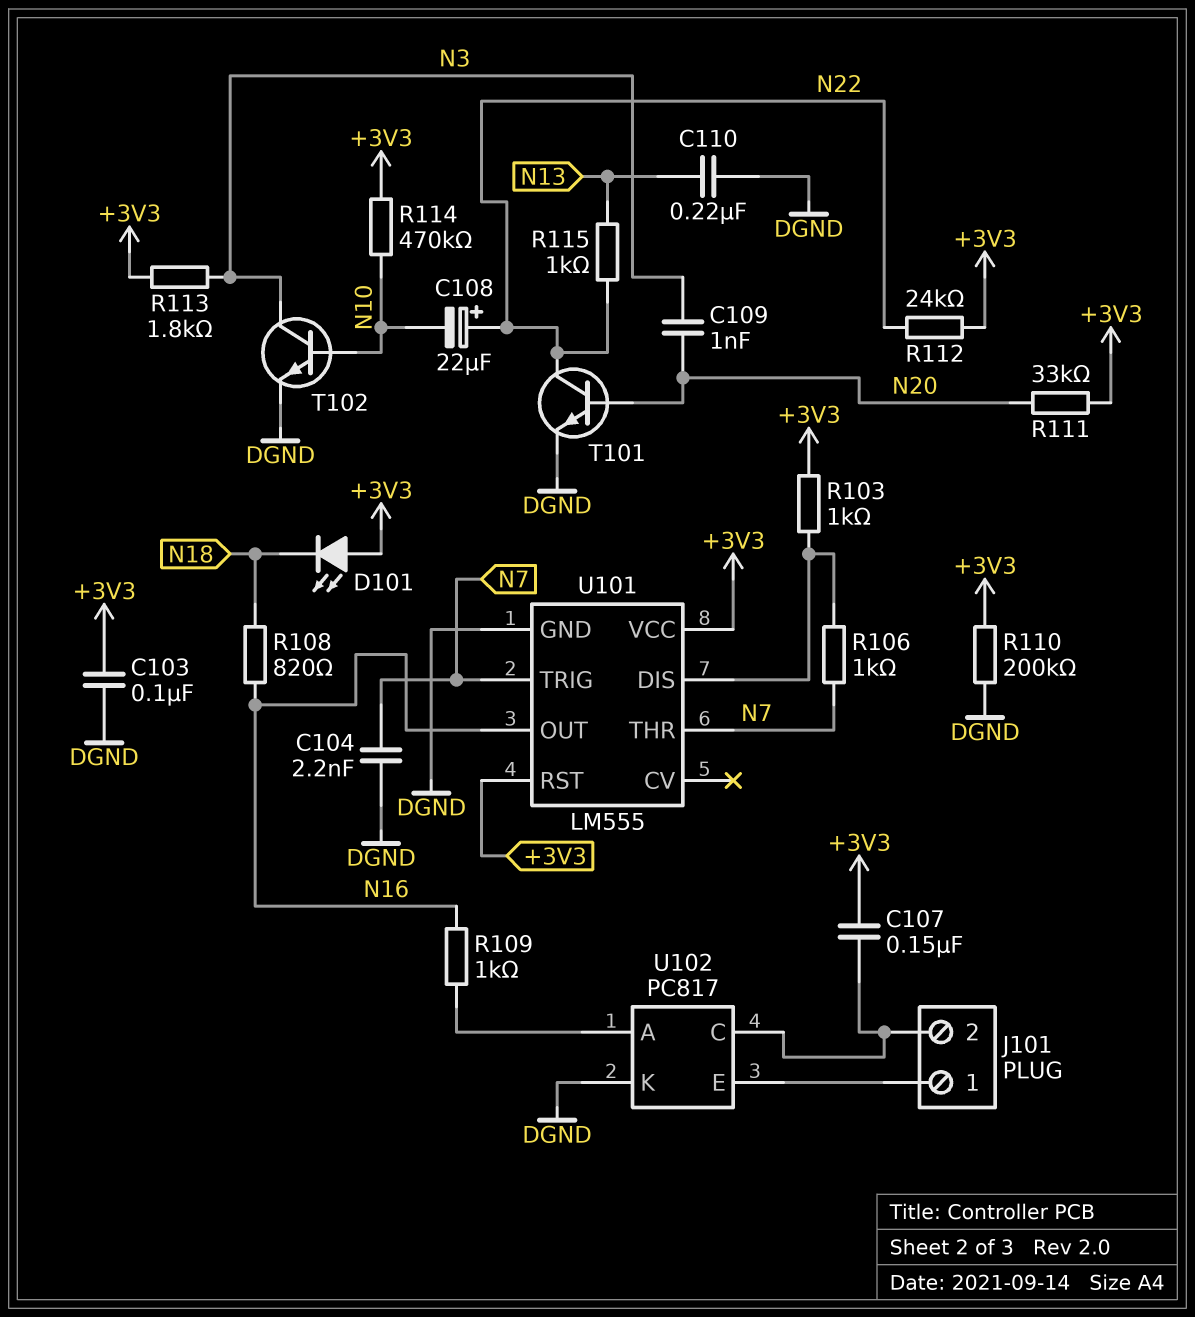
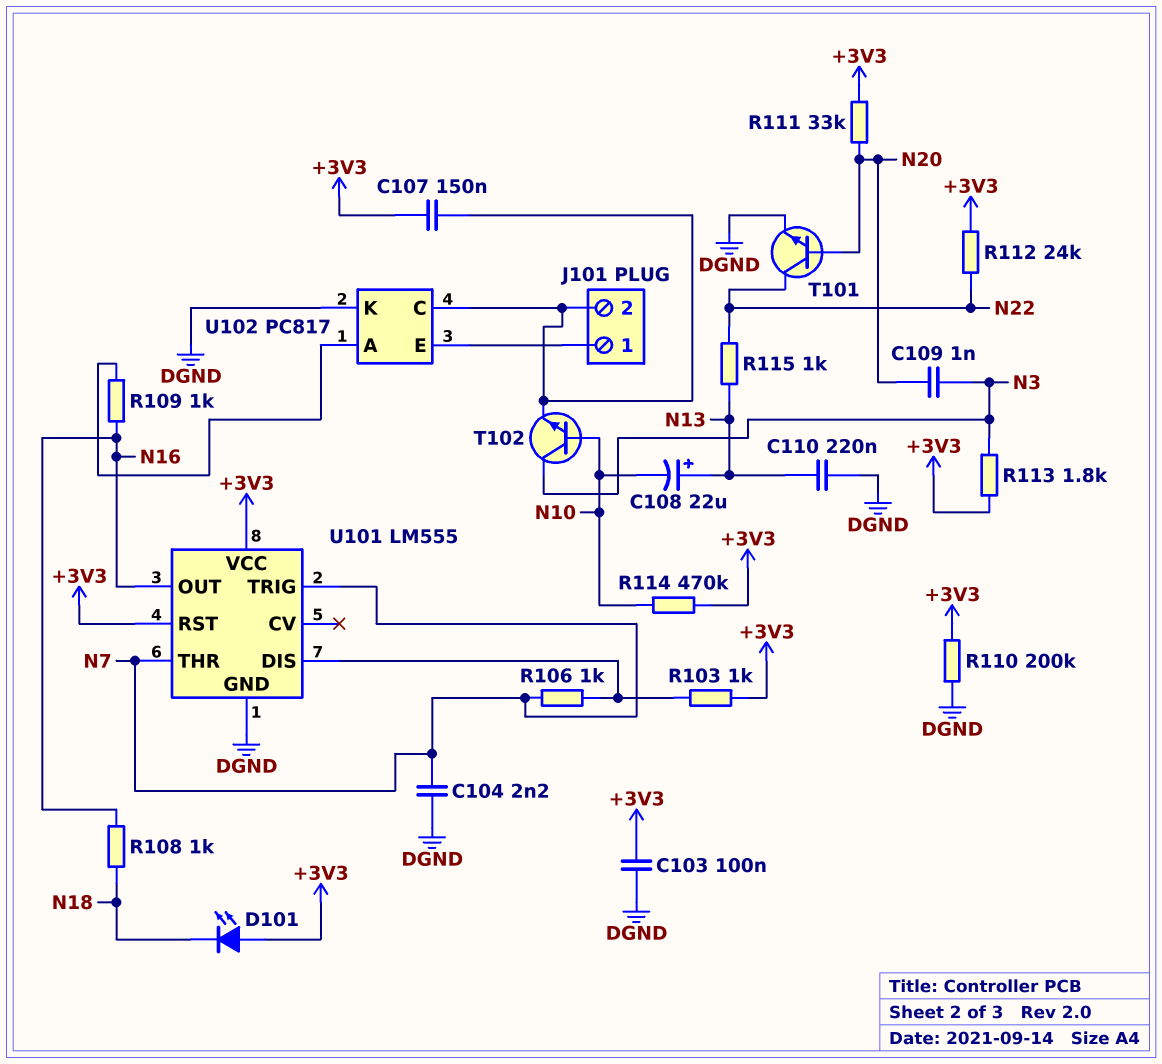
C108: 22uF (plus N22, minus N10) -> 22uF (plus N13, minus N10)
R108: 820 (N16, N18) -> 1k (N16, N18)
T102: NPN (B N10, C N3, E DGND) -> NPN (B N10, C N3, E J101/2)

